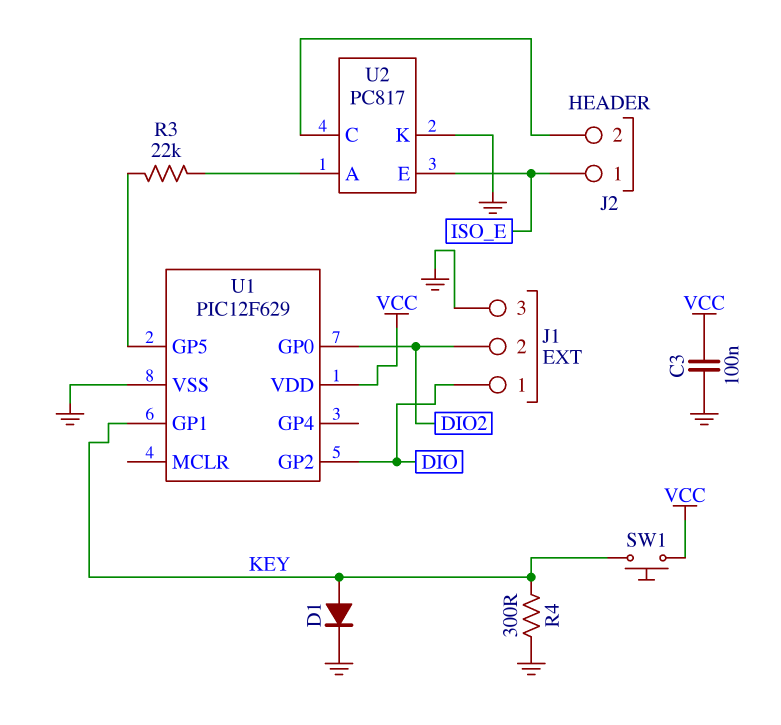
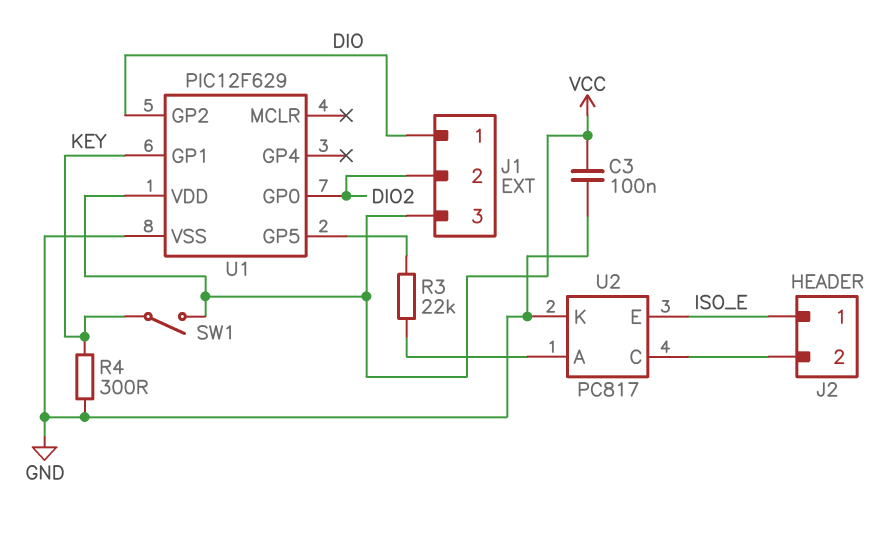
D1: diode (A KEY, K GND) -> none
J1 pin 3: GND -> VCC
SW1: button (KEY, VCC) -> switch (KEY, VCC)

